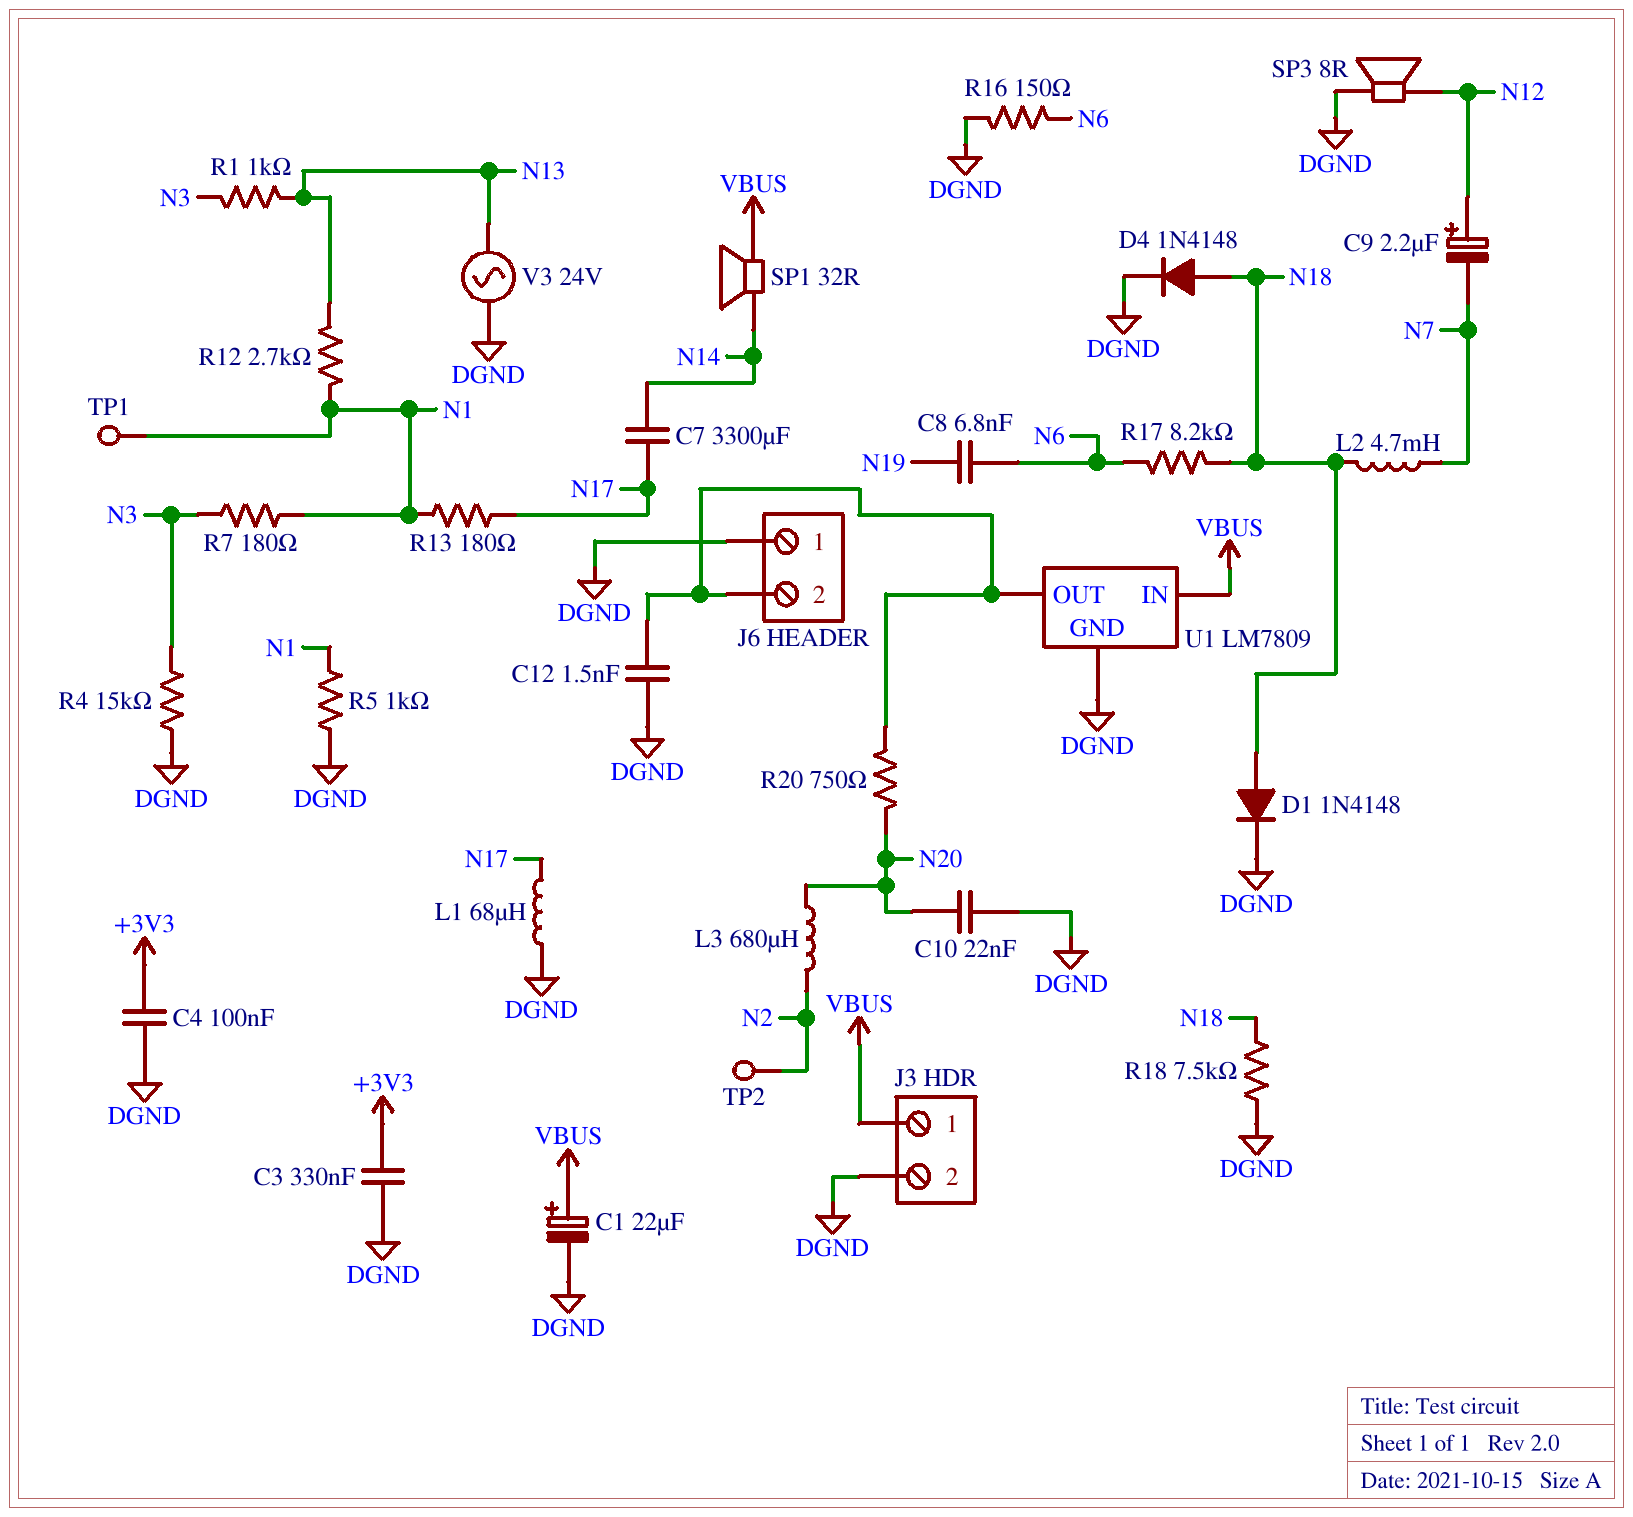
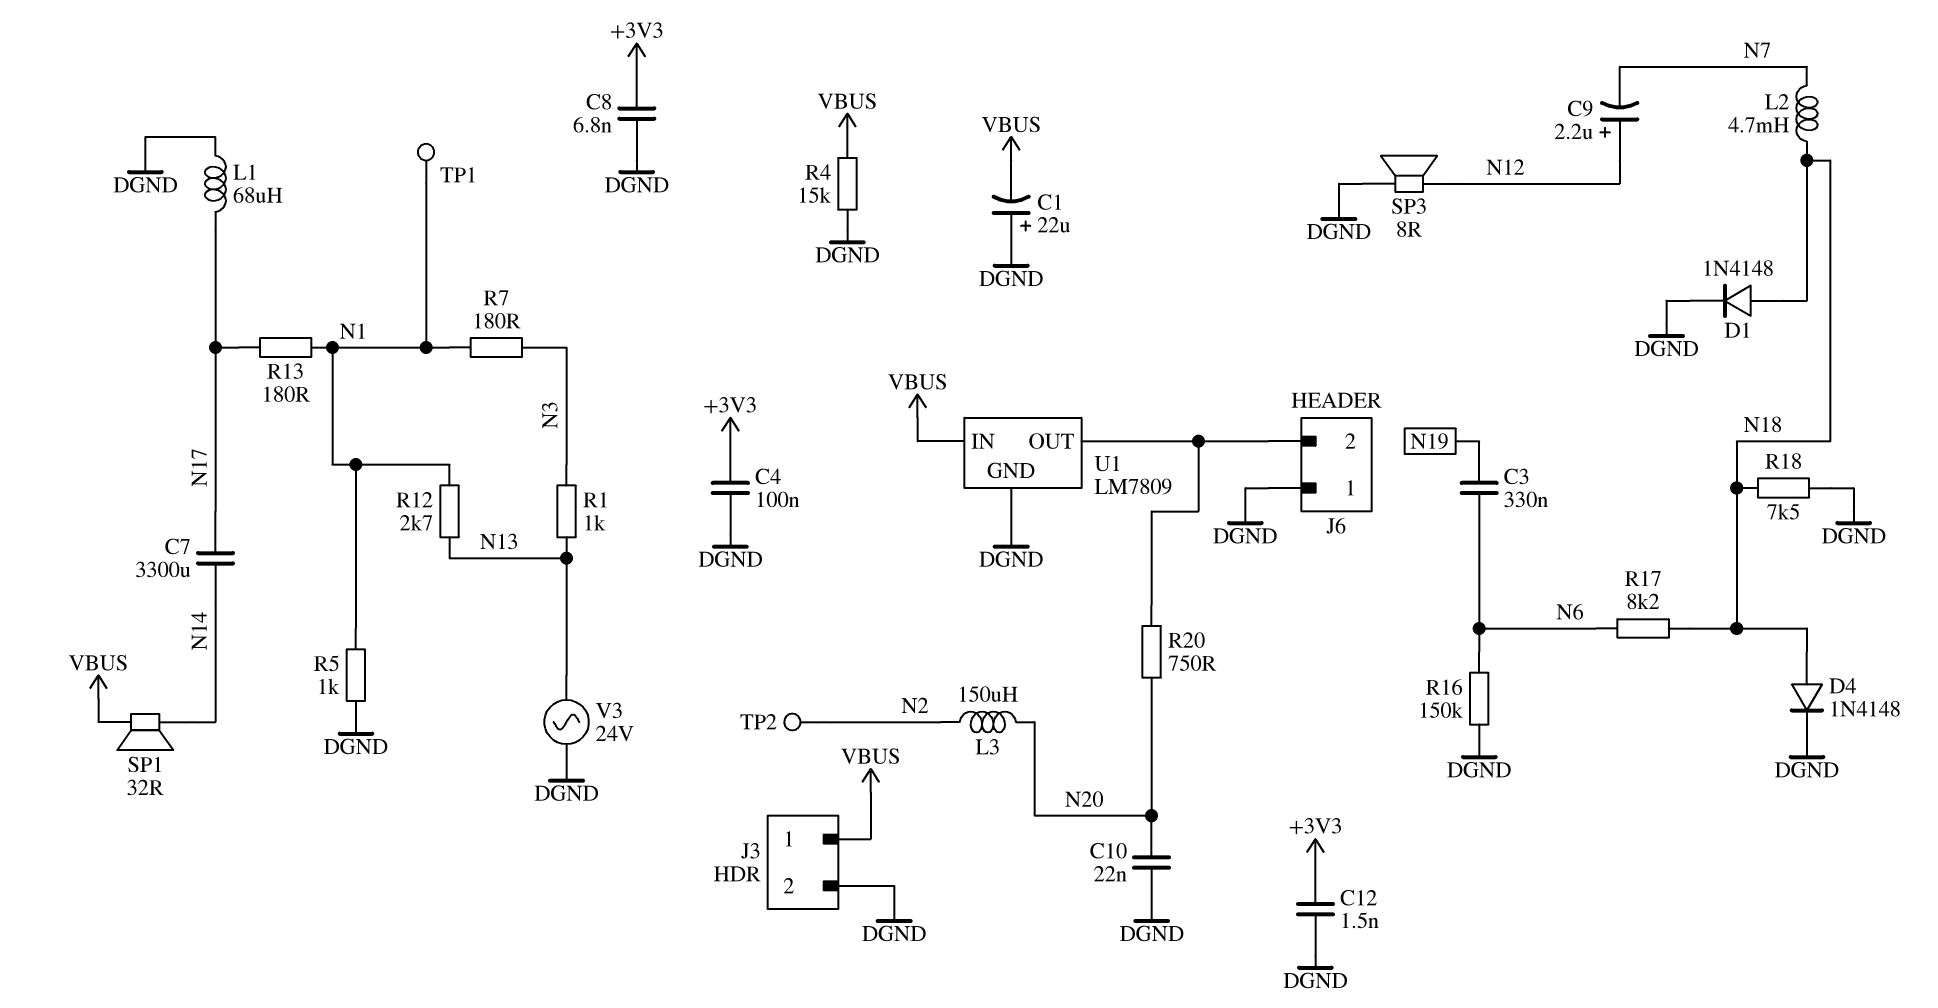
C1: 22uF (plus VBUS, minus DGND) -> 22uF (plus DGND, minus VBUS)
C3: 330nF (+3V3, DGND) -> 330nF (N6, N19)
C8: 6.8nF (N6, N19) -> 6.8nF (+3V3, DGND)
C12: 1.5nF (DGND, J6/2) -> 1.5nF (+3V3, DGND)
L3: 680uH (N2, N20) -> 150uH (N2, N20)
R4: 15k (DGND, N3) -> 15k (DGND, VBUS)
R16: 150 (DGND, N6) -> 150k (DGND, N6)

